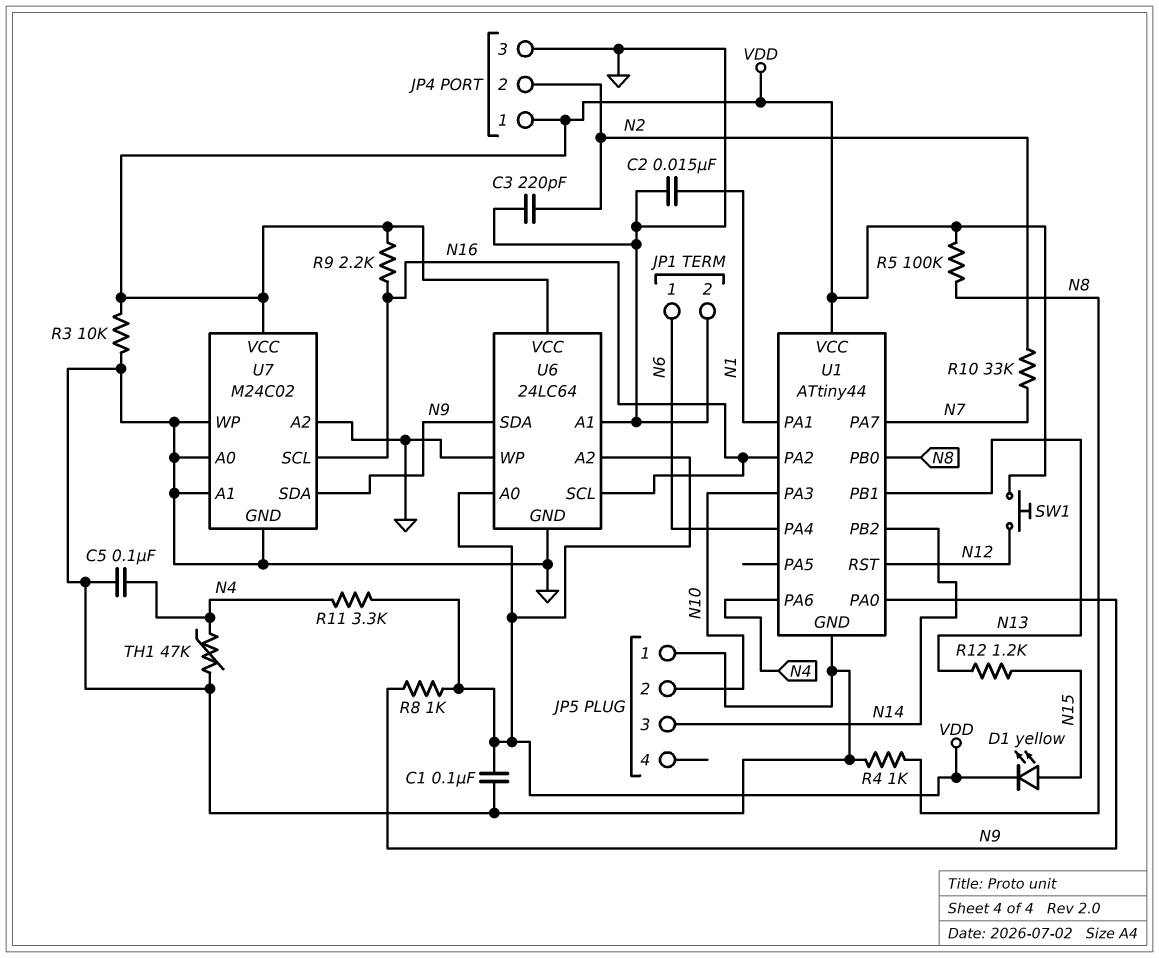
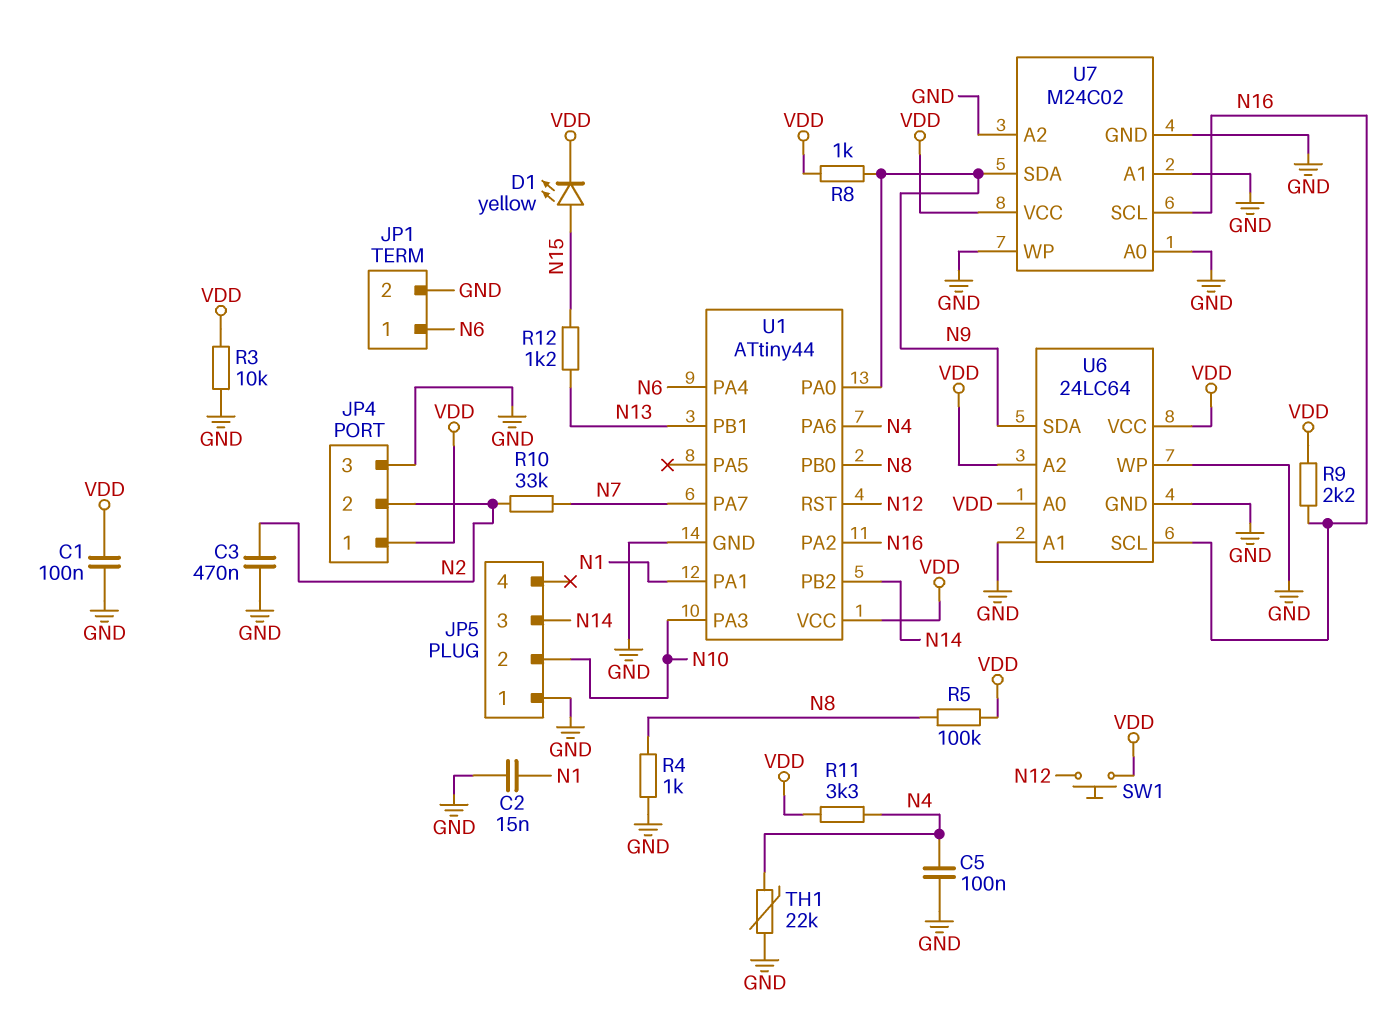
C3: 220pF (GND, N2) -> 470nF (GND, N2)
TH1: 47k (GND, N4) -> 22k (GND, N4)

